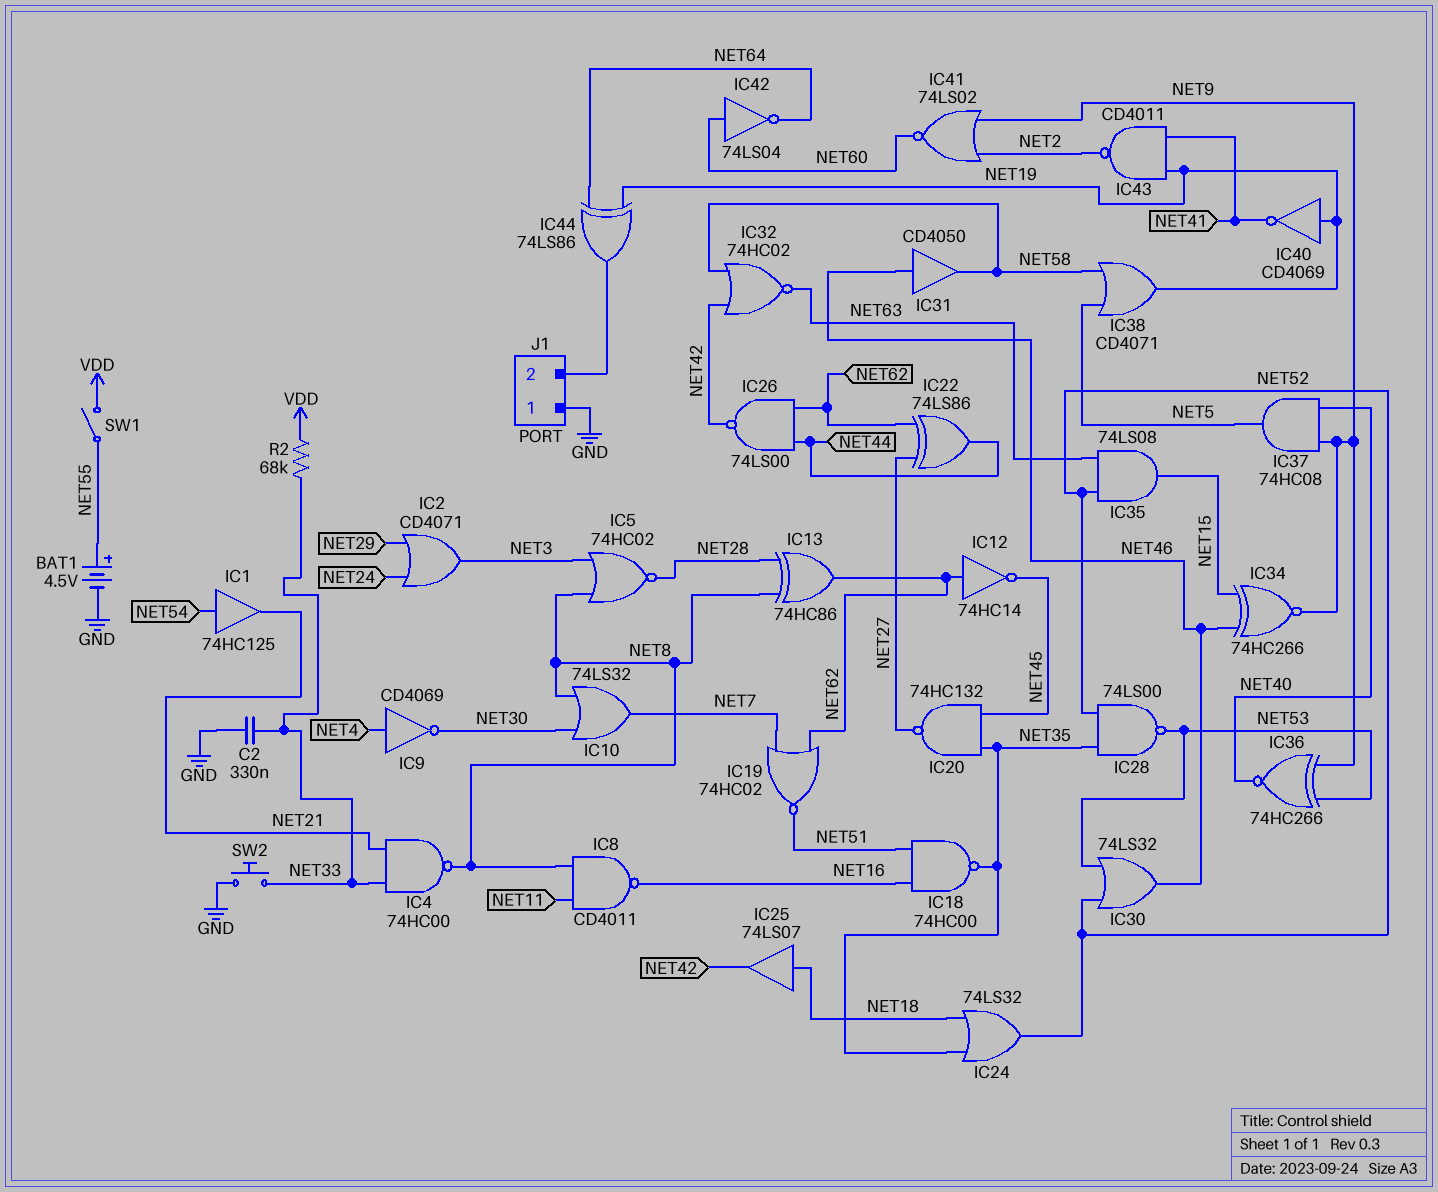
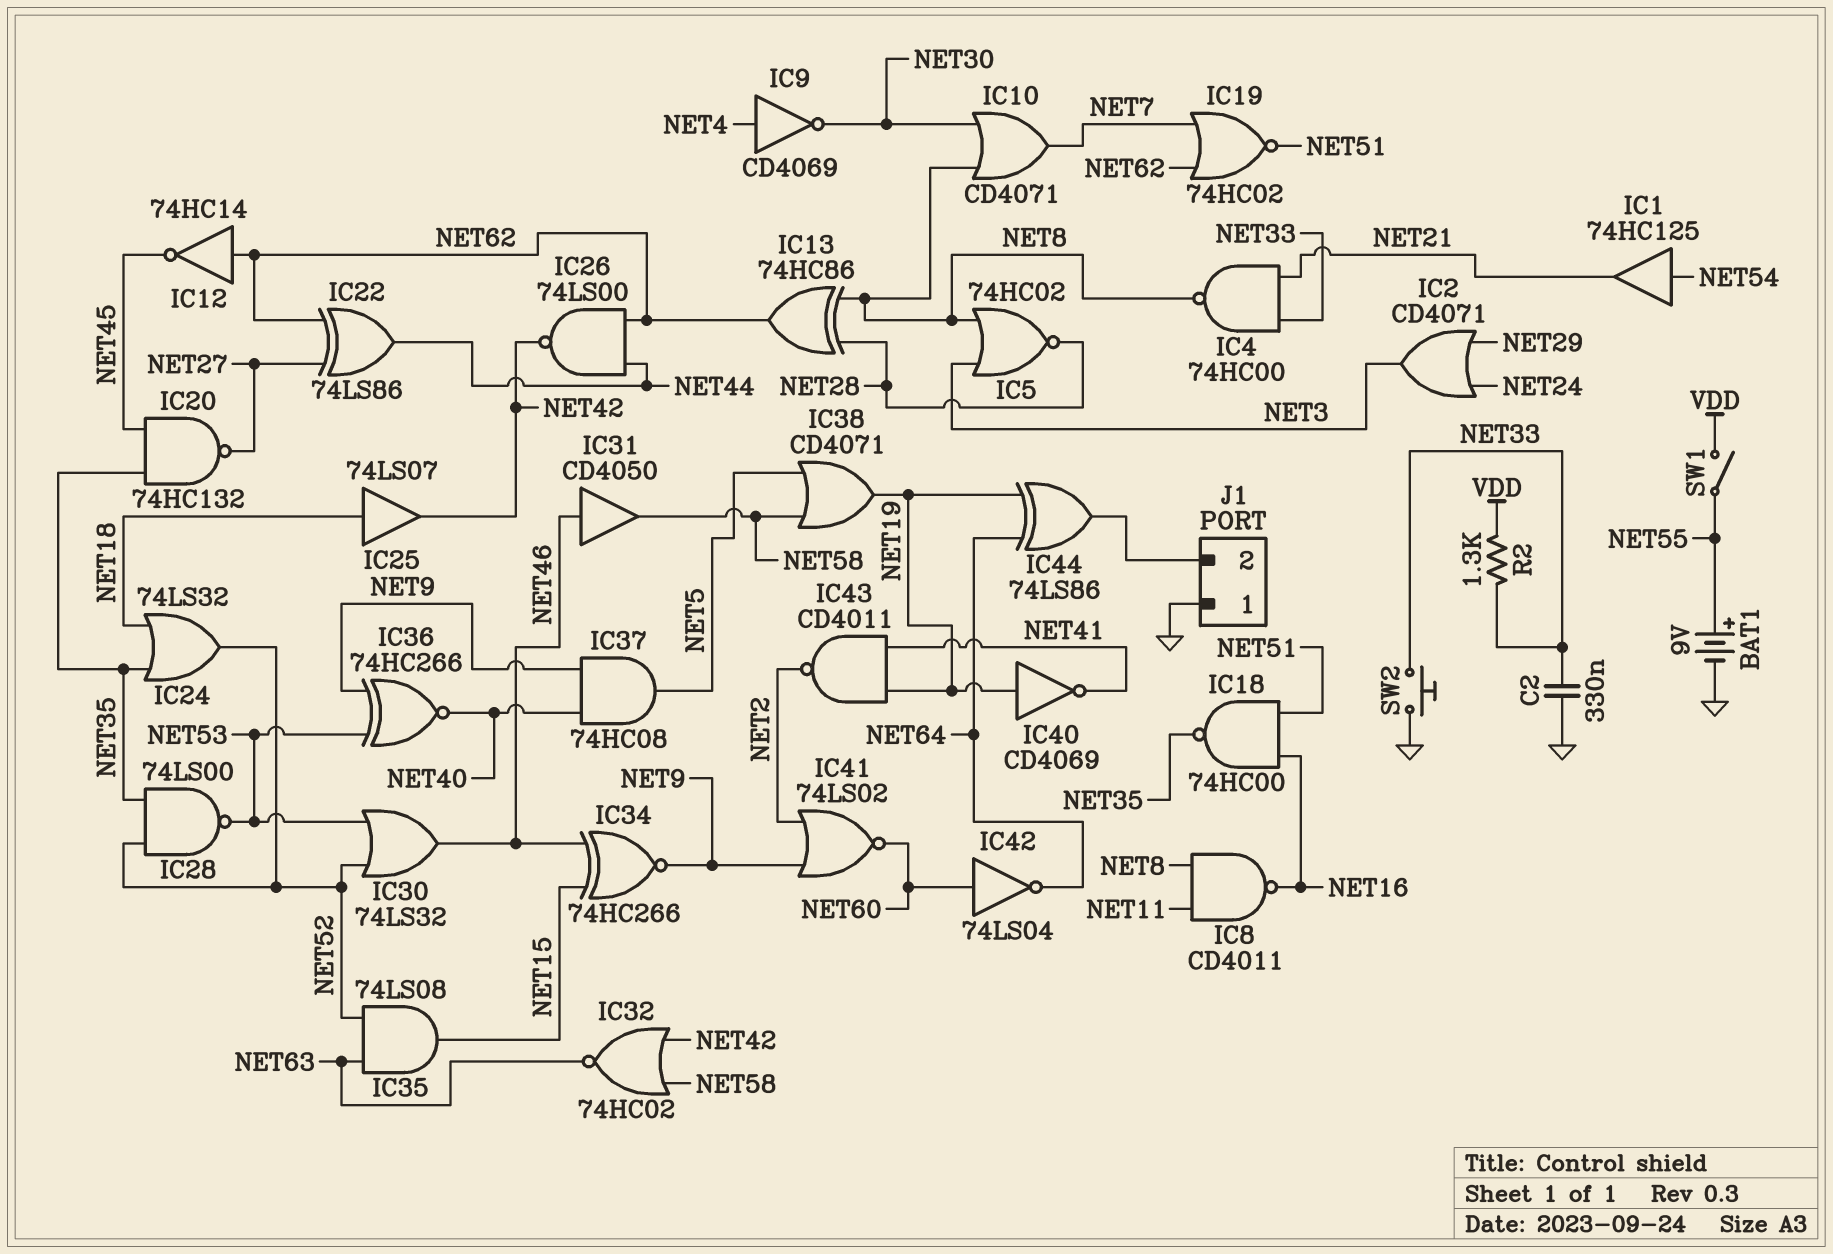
BAT1: 4.5V (plus NET55, minus GND) -> 9V (plus NET55, minus GND)
IC10: OR 74LS32 (in NET8, in NET30, out NET7) -> OR CD4071 (in NET8, in NET30, out NET7)
R2: 68k (NET33, VDD) -> 1.3k (NET33, VDD)

